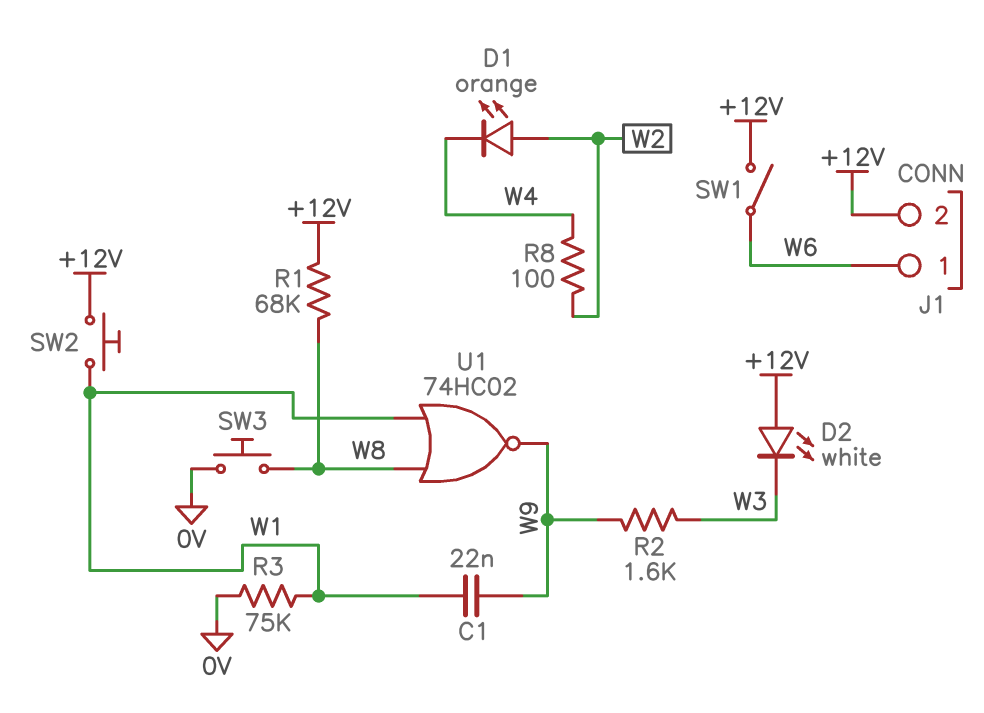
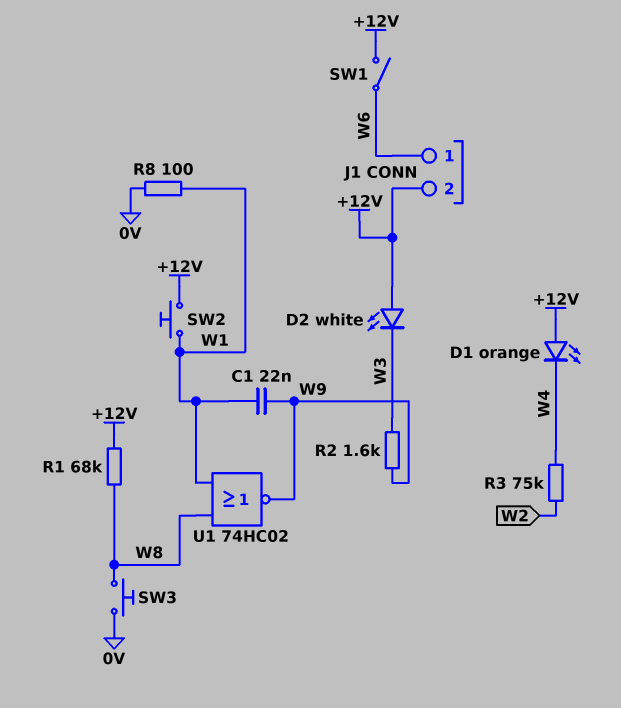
D1: LED orange (A W2, K W4) -> LED orange (A +12V, K W4)
R3: 75k (0V, W1) -> 75k (W2, W4)
R8: 100 (W2, W4) -> 100 (0V, W1)

